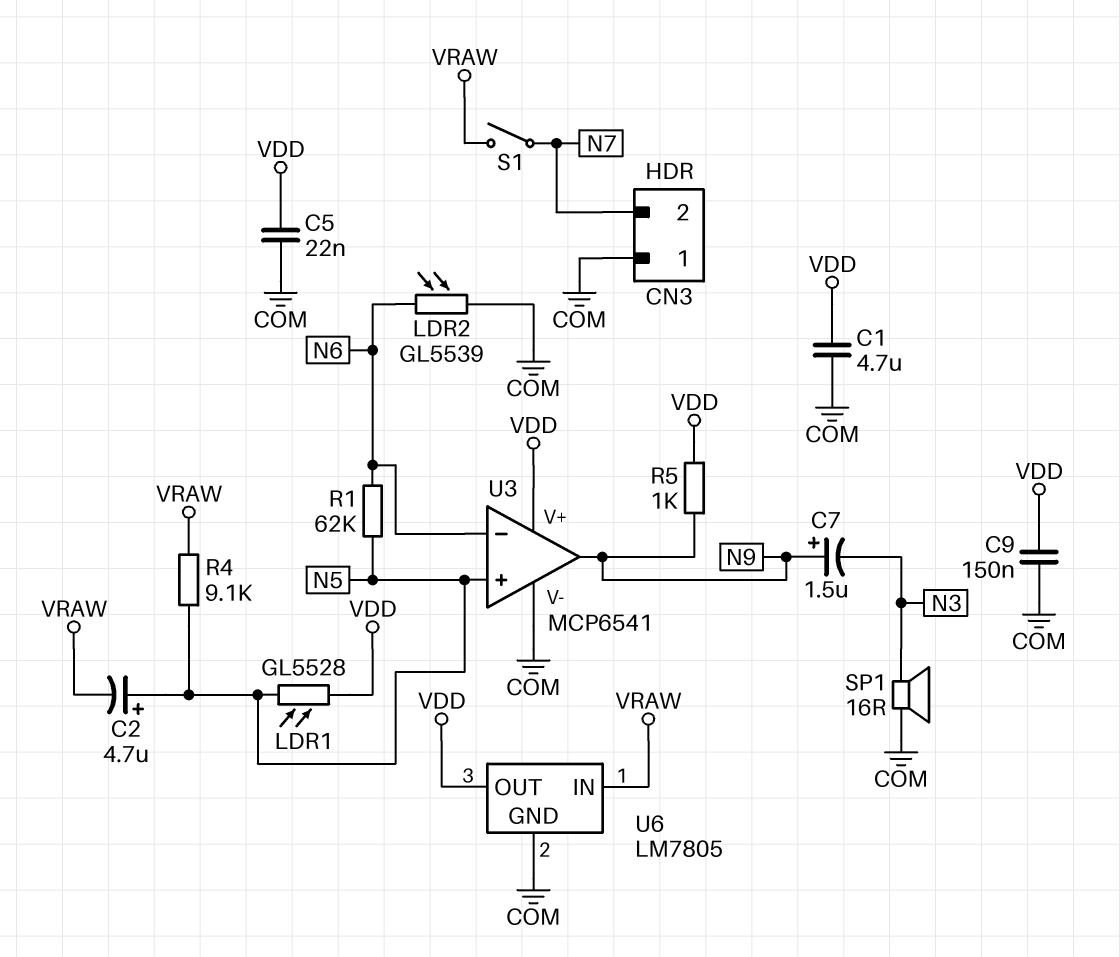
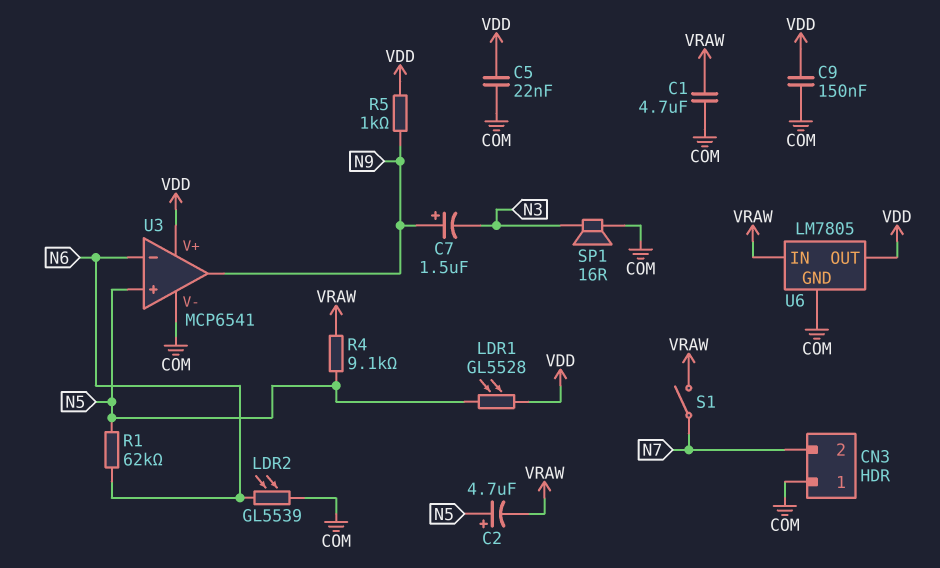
C1: 4.7uF (COM, VDD) -> 4.7uF (COM, VRAW)

